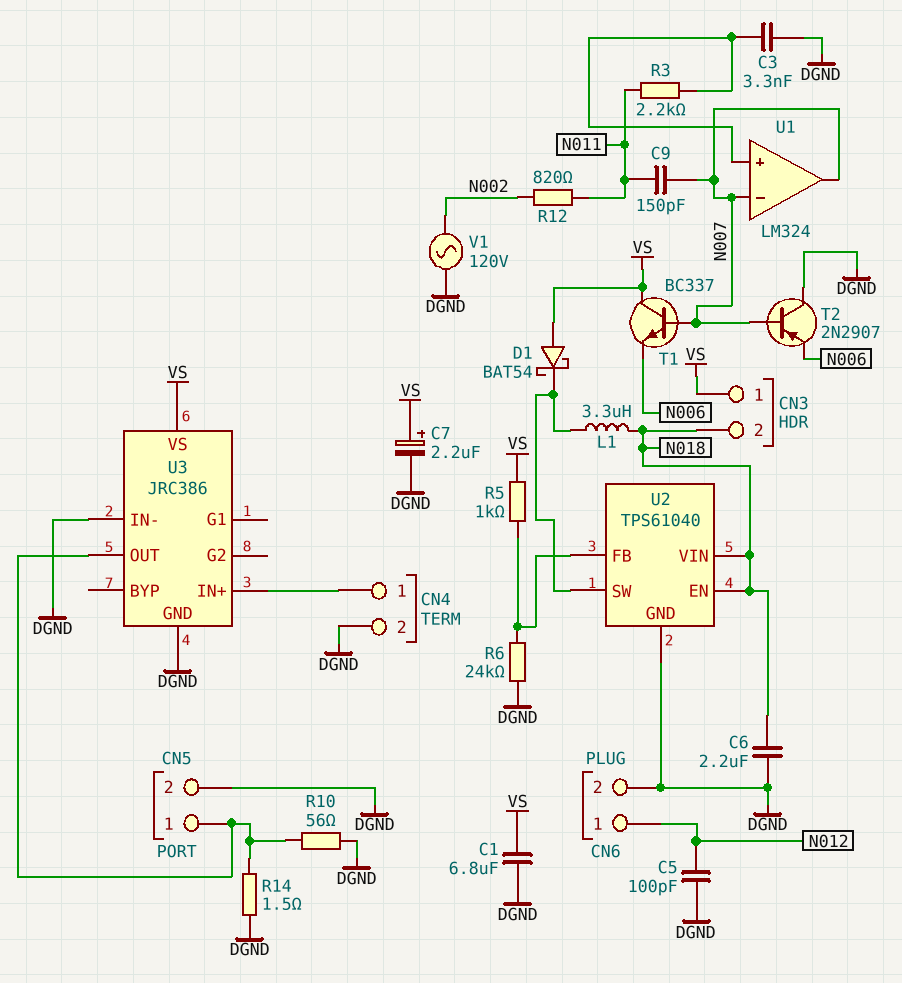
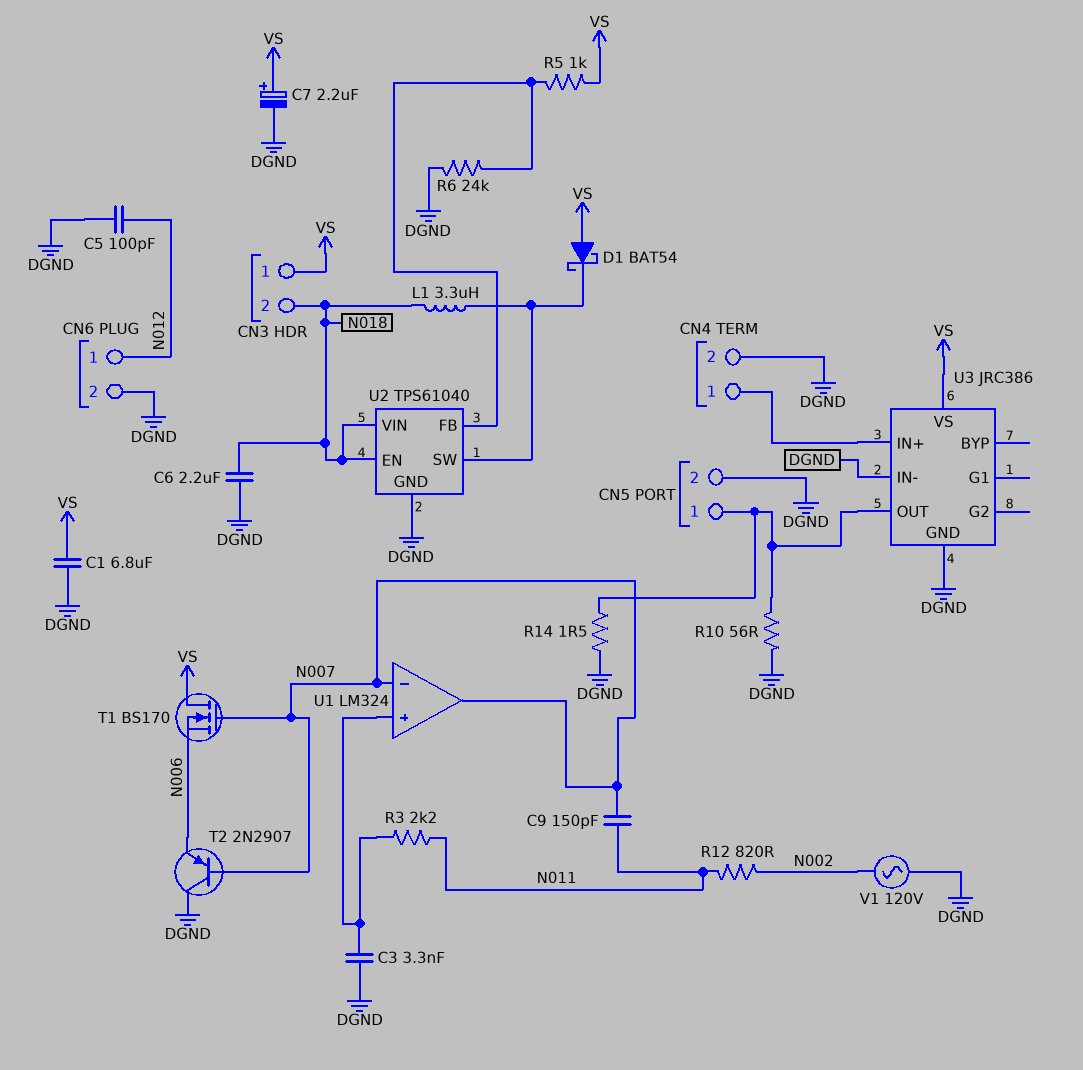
T1: NPN BC337 (B N007, C VS, E N006) -> NMOS BS170 (G N007, D VS, S N006)

